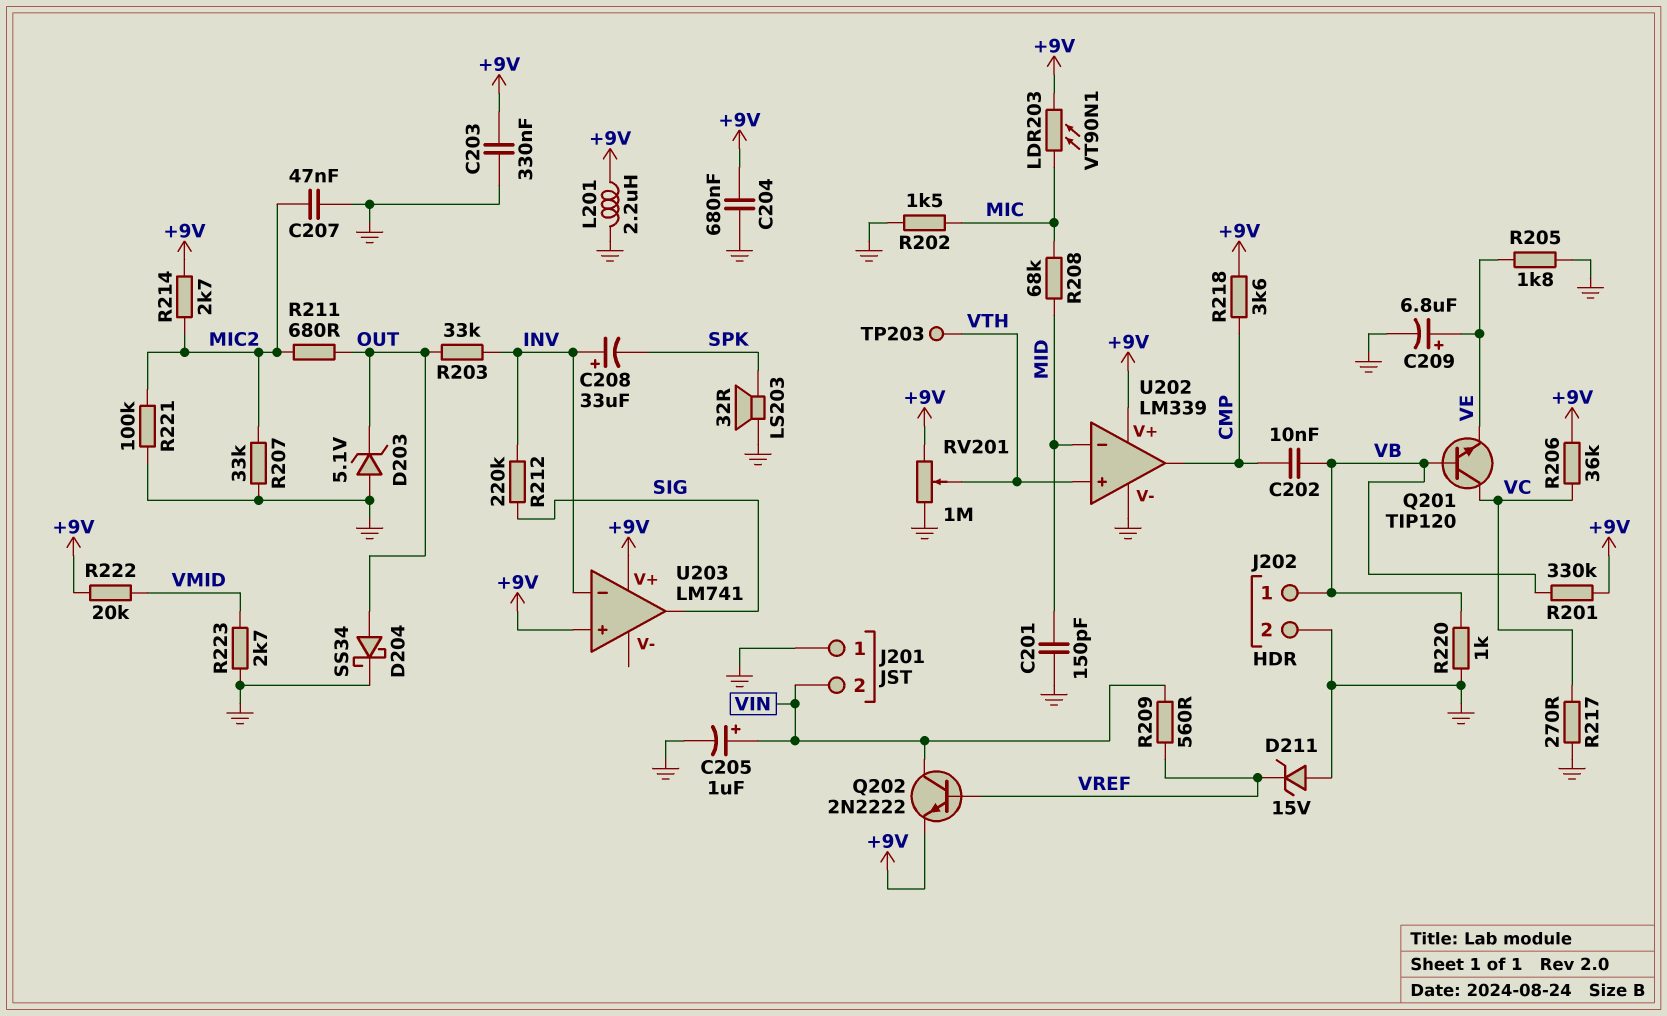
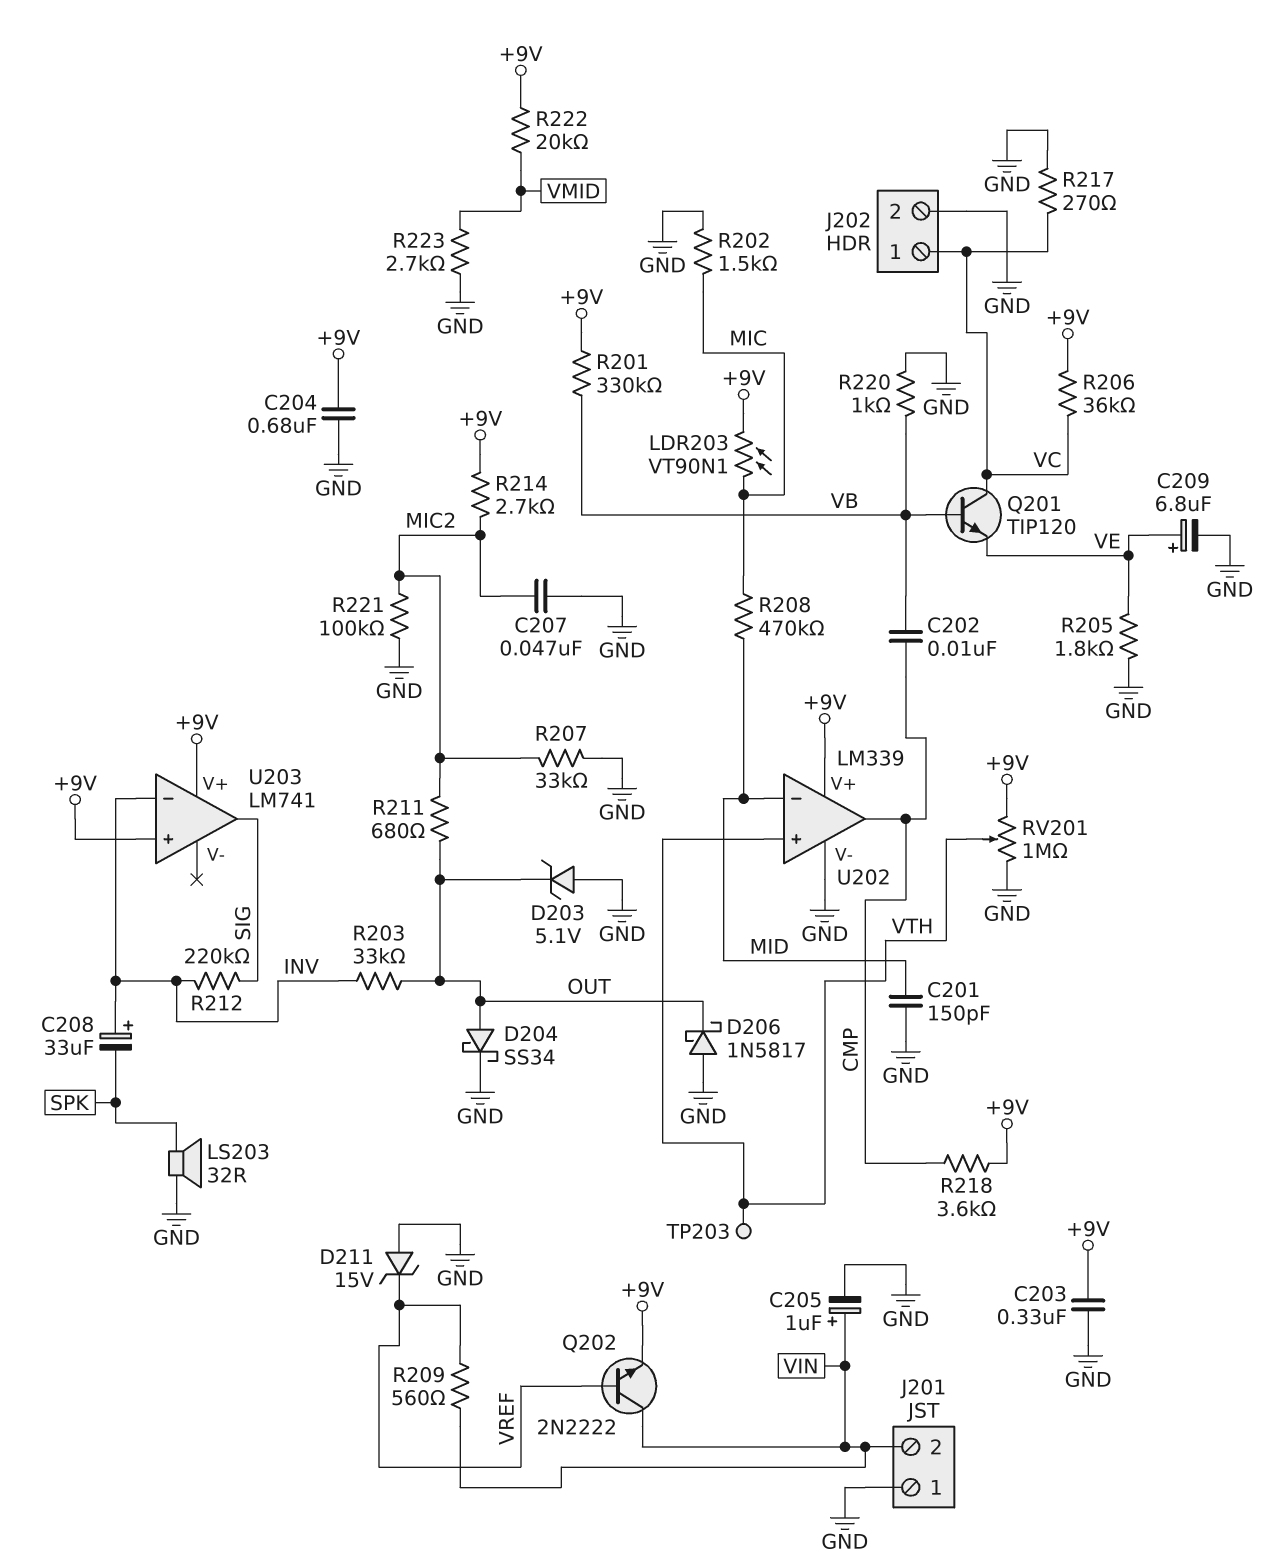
D206: none -> schottky 1N5817 (A GND, K OUT)
J202 pin 1: VB -> VC
L201: 2.2uH (+9V, GND) -> none
R208: 68k (MIC, MID) -> 470k (MIC, MID)

